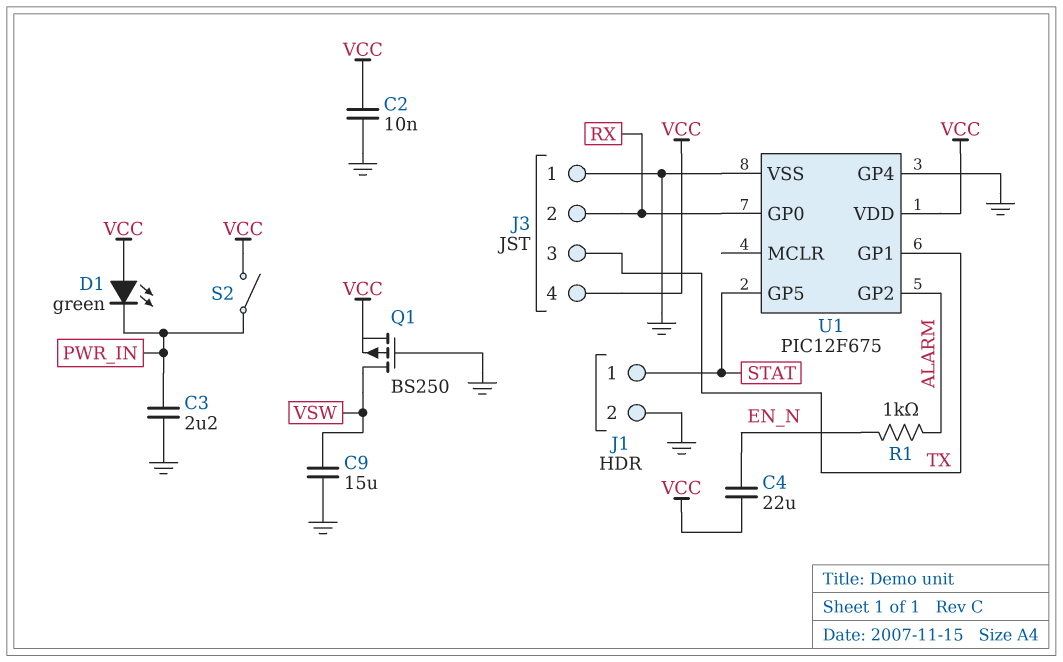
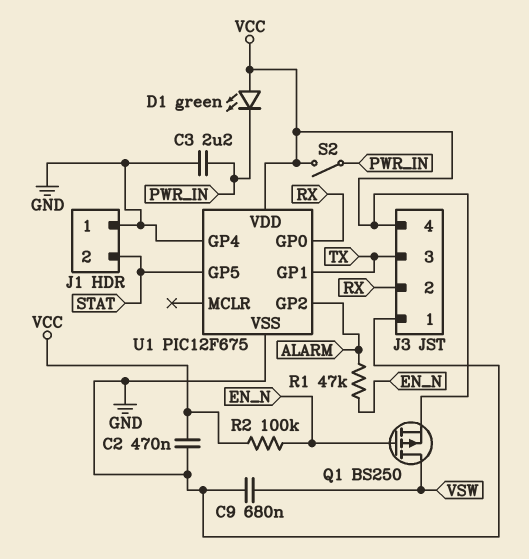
C2: 10nF (GND, VCC) -> 470nF (GND, VCC)
C4: 22uF (EN_N, VCC) -> none
C9: 15uF (GND, VSW) -> 680nF (GND, VSW)
J1 pin 1: STAT -> GND
J1 pin 2: GND -> STAT
Q1: PMOS BS250 (G GND, D VSW, S VCC) -> PMOS BS250 (G EN_N, D VSW, S VCC)
R1: 1k (ALARM, EN_N) -> 47k (ALARM, EN_N)
R2: none -> 100k (EN_N, VCC)

